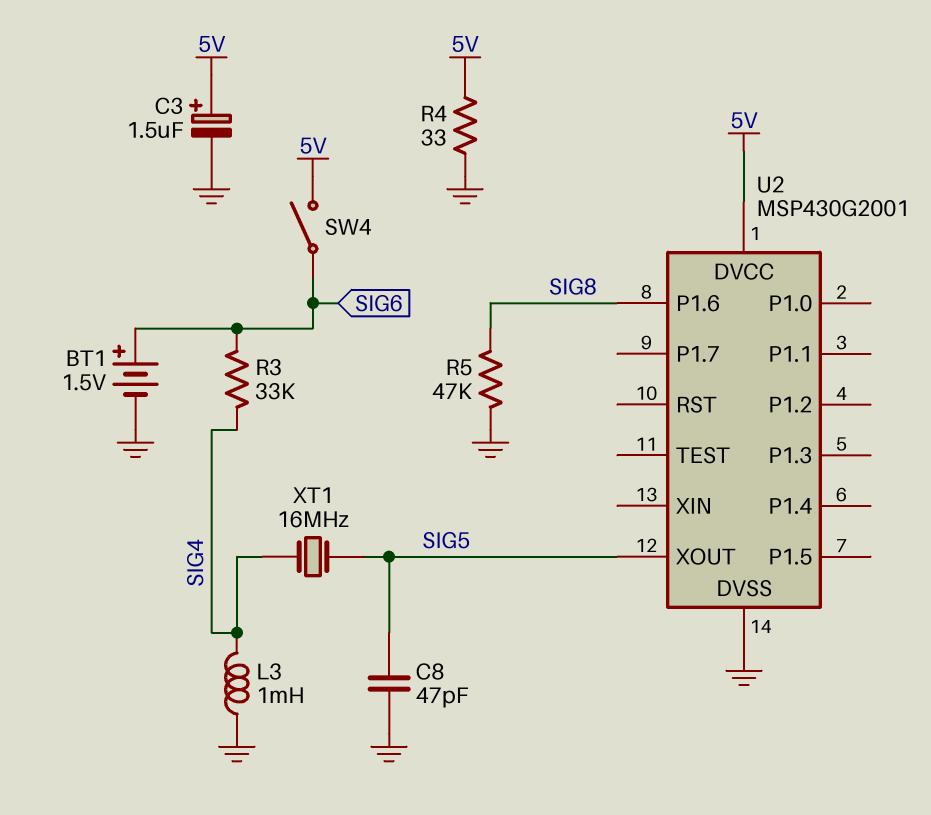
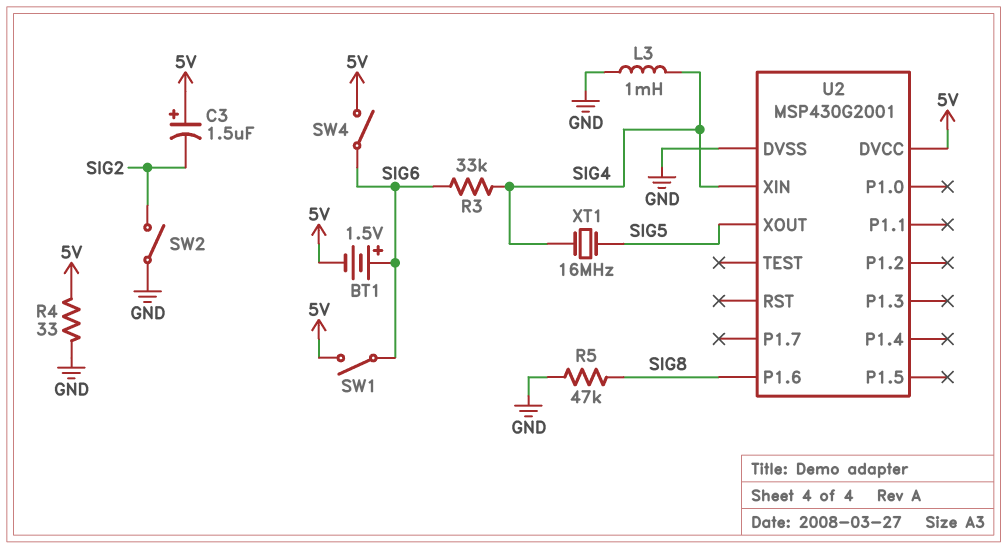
BT1: 1.5V (plus SIG6, minus GND) -> 1.5V (plus SIG6, minus 5V)
C3: 1.5uF (plus 5V, minus GND) -> 1.5uF (plus 5V, minus SIG2)
C8: 47pF (GND, SIG5) -> none
SW1: none -> switch (5V, SIG6)
SW2: none -> switch (GND, SIG2)
U2 pin XIN: none -> SIG4

